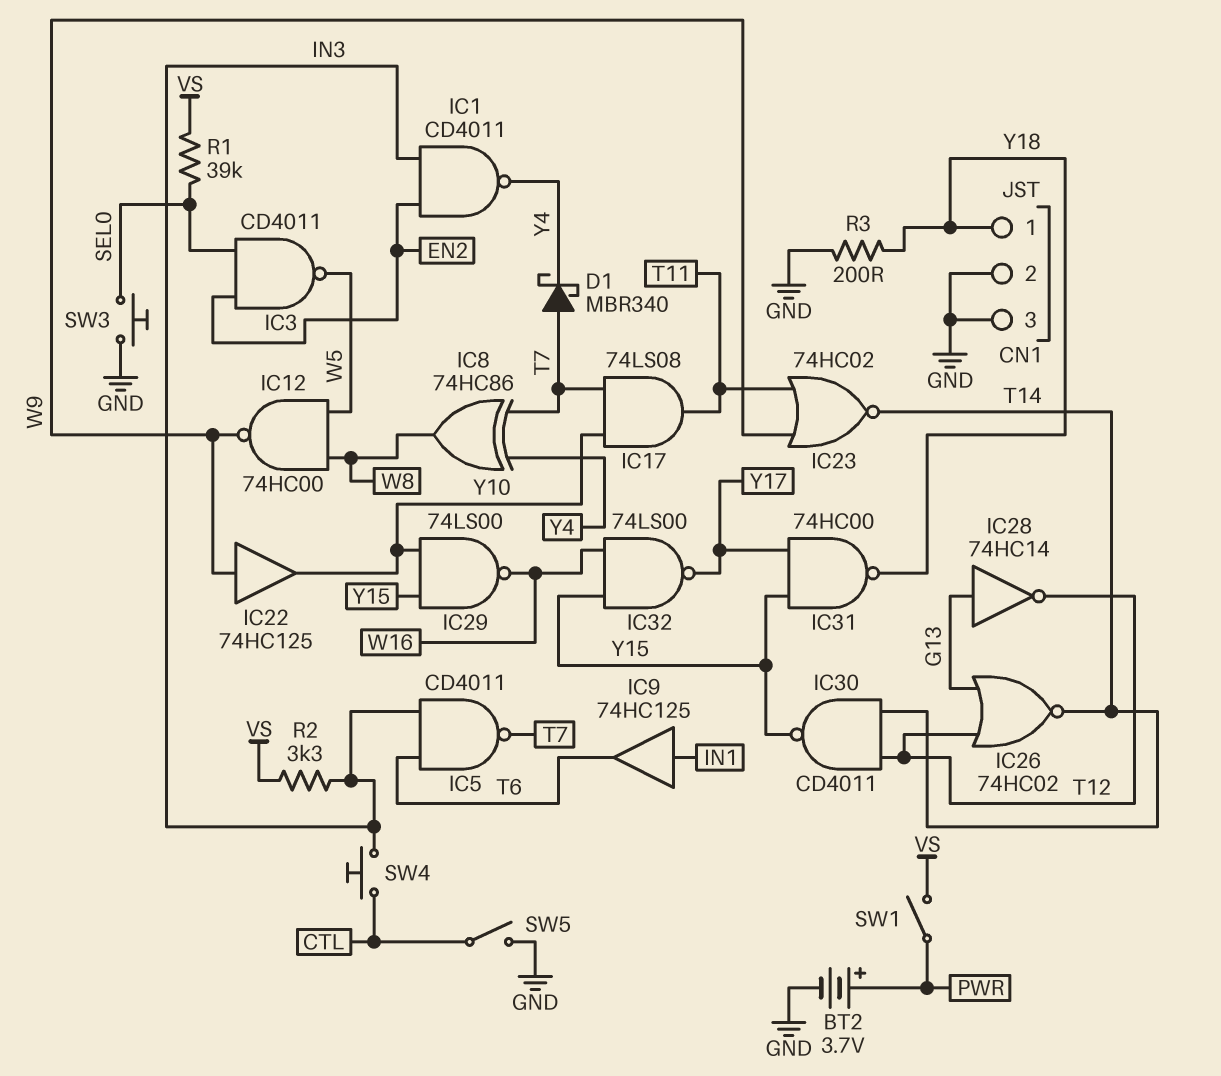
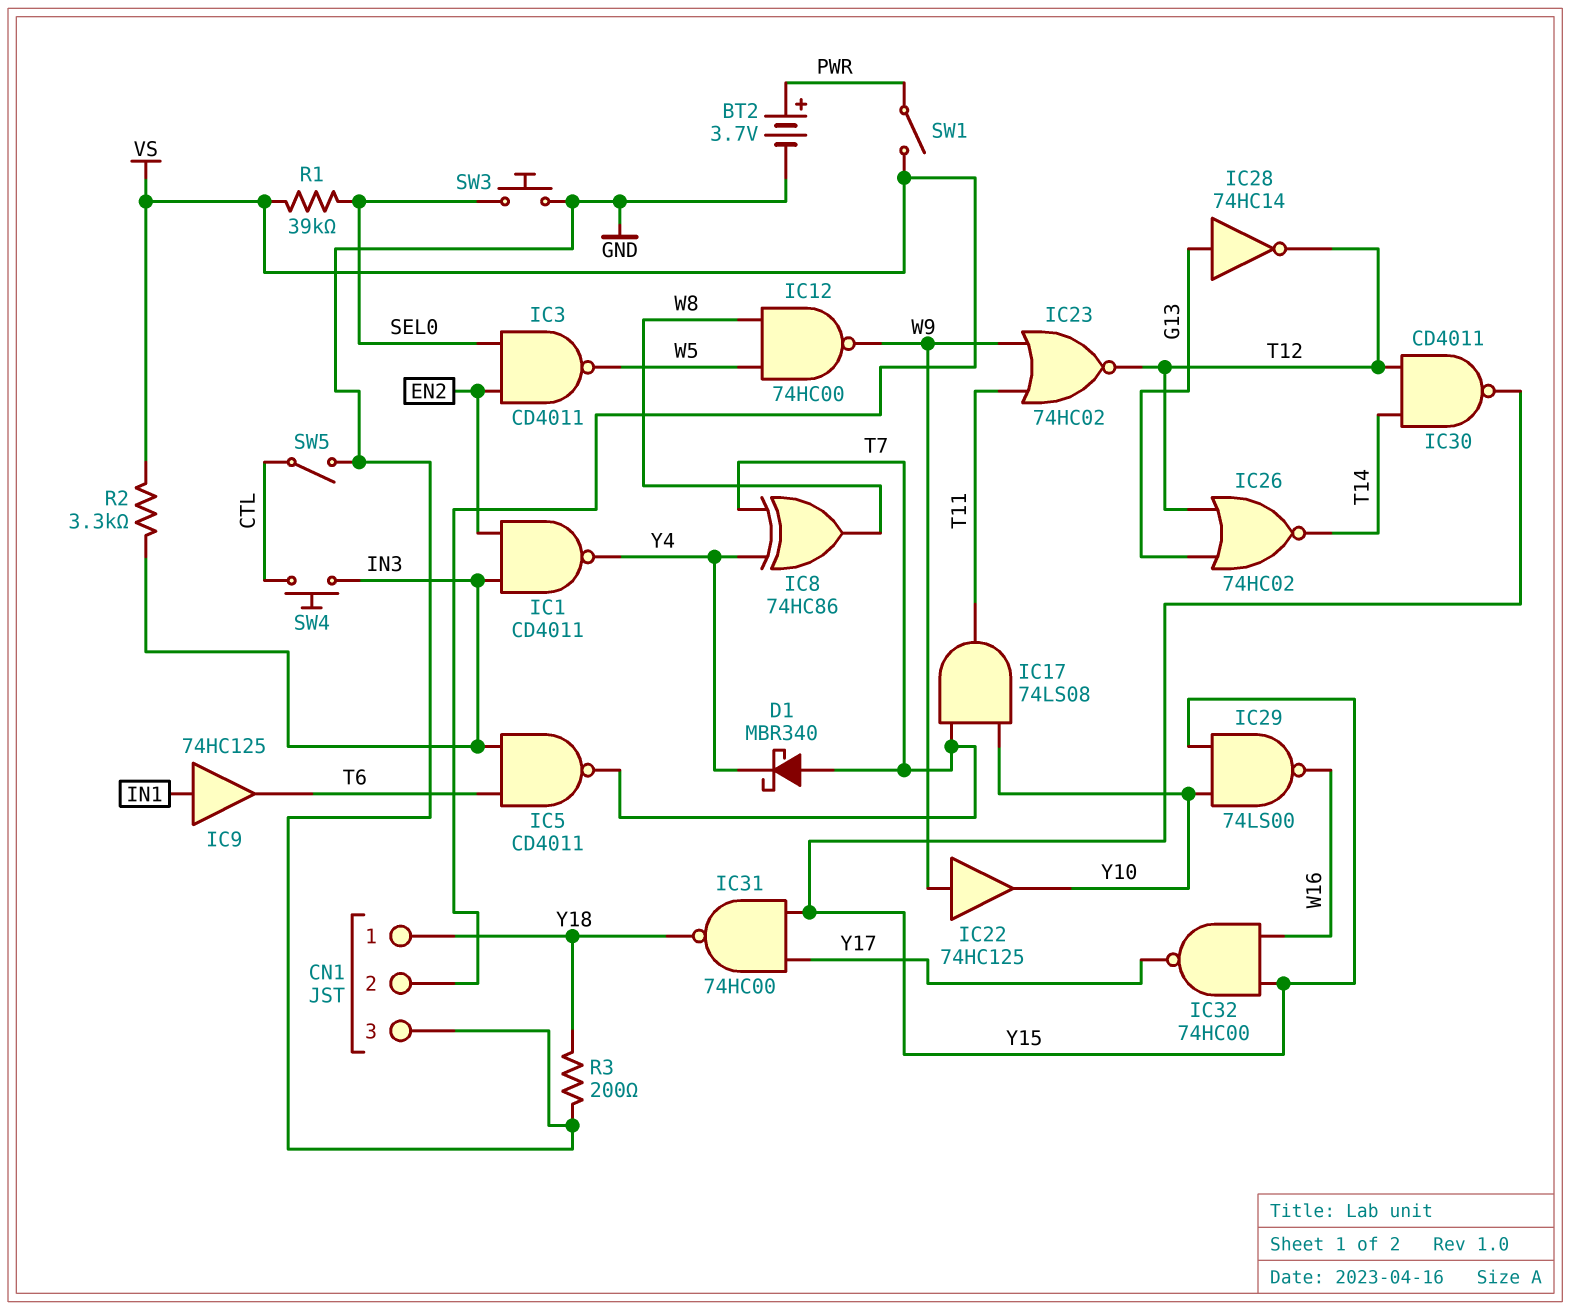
CN1 pin 2: GND -> VS
IC23: NOR 74HC02 (in T11, in W9, out T14) -> NOR 74HC02 (in T11, in W9, out T12)
IC32: NAND 74LS00 (in W16, in Y15, out Y17) -> NAND 74HC00 (in W16, in Y15, out Y17)

